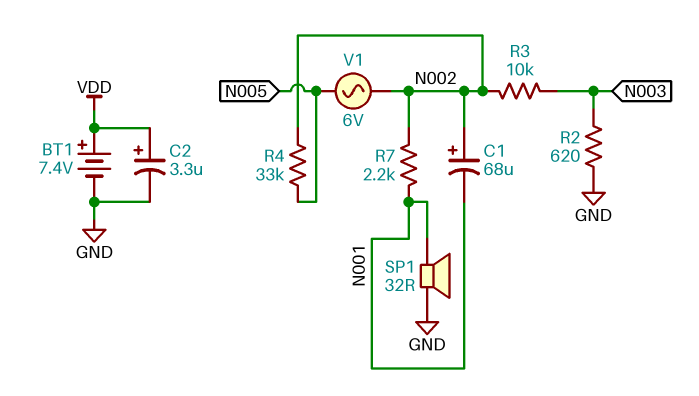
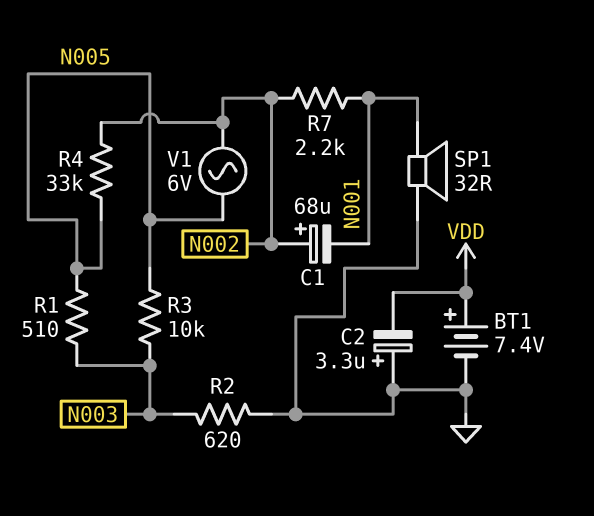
C2: 3.3uF (plus VDD, minus GND) -> 3.3uF (plus GND, minus VDD)
R1: none -> 510 (N003, N005)
R3: 10k (N002, N003) -> 10k (N003, N005)

